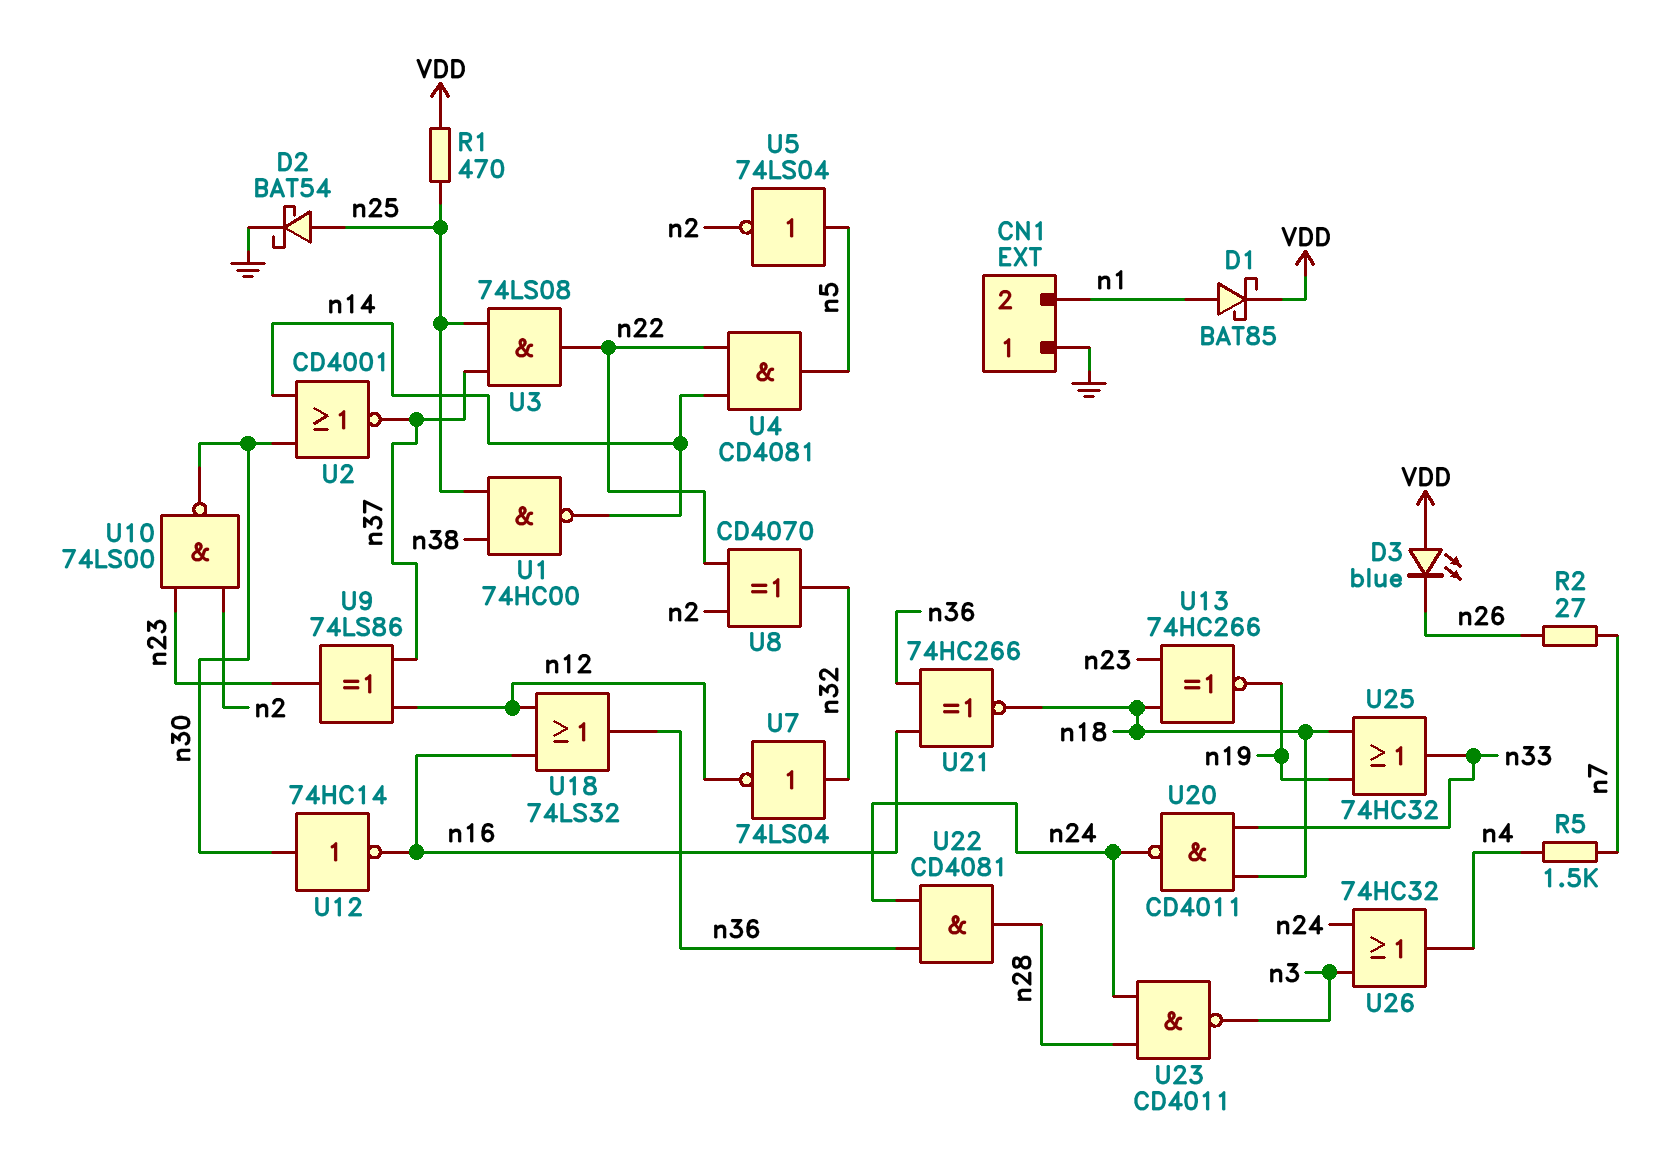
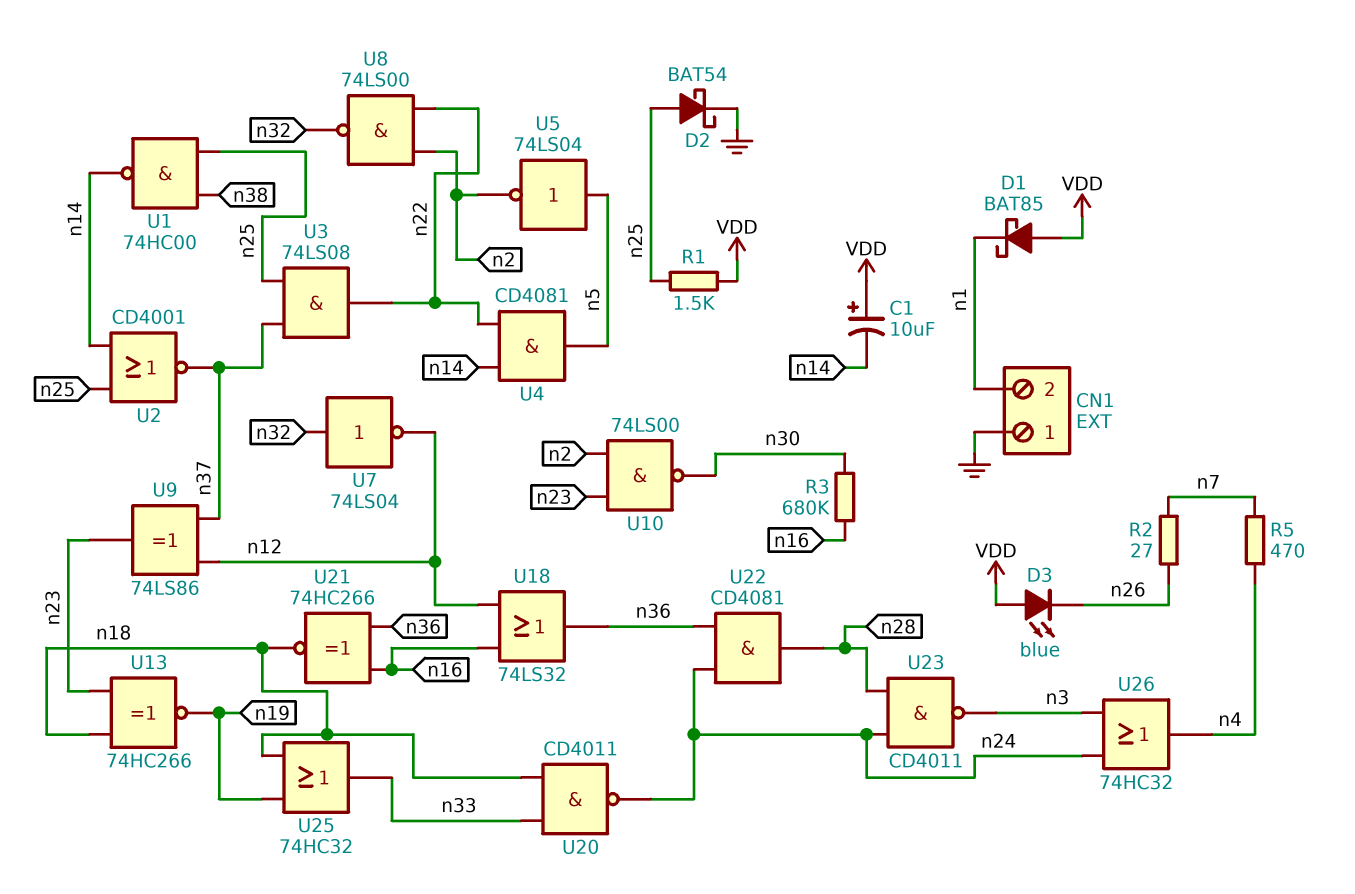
C1: none -> 10uF (plus VDD, minus n14)
D1: schottky BAT85 (A n1, K VDD) -> schottky BAT85 (A VDD, K n1)
R1: 470 (VDD, n25) -> 1.5k (VDD, n25)
R3: none -> 680k (n16, n30)
R5: 1.5k (n4, n7) -> 470 (n4, n7)
U2: NOR CD4001 (in n14, in n30, out n37) -> NOR CD4001 (in n14, in n25, out n37)
U8: XOR CD4070 (in n2, in n22, out n32) -> NAND 74LS00 (in n2, in n22, out n32)
U12: NOT 74HC14 (in n30, out n16) -> none

